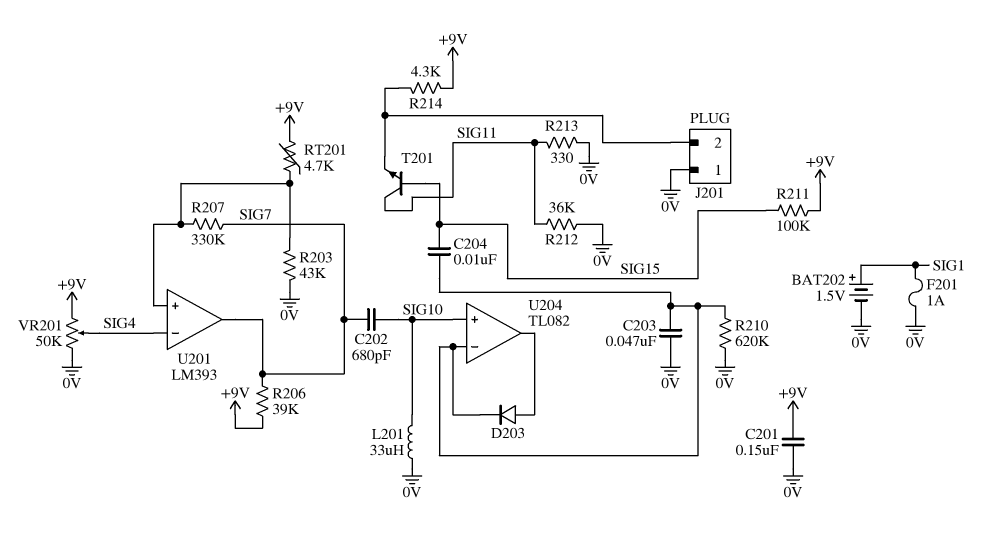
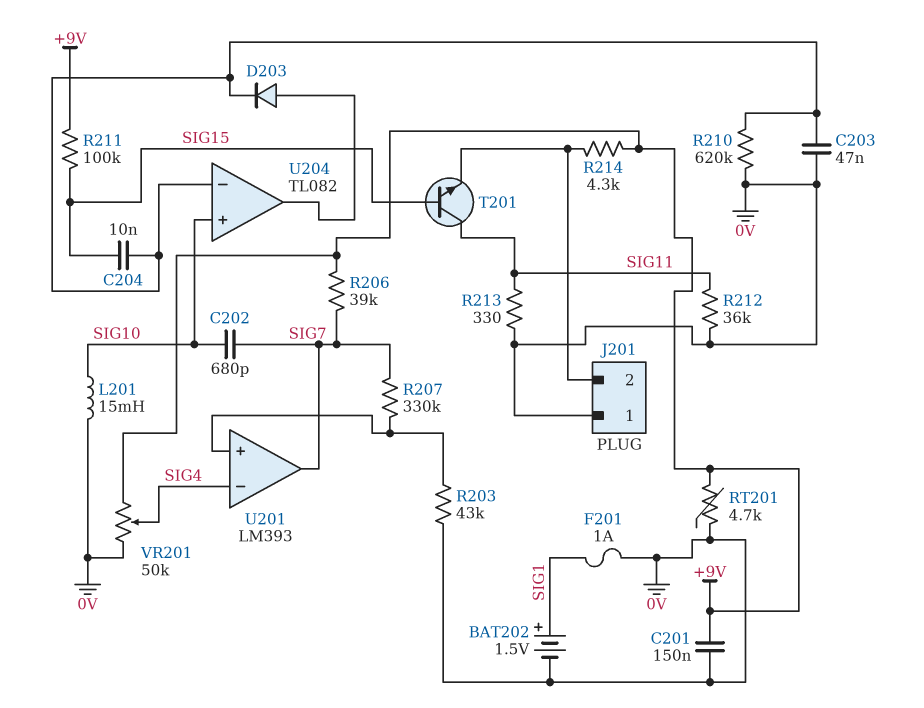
L201: 33uH (0V, SIG10) -> 15mH (0V, SIG10)
RT201: 4.7k (+9V, U201/in+) -> 4.7k (+9V, 0V)

